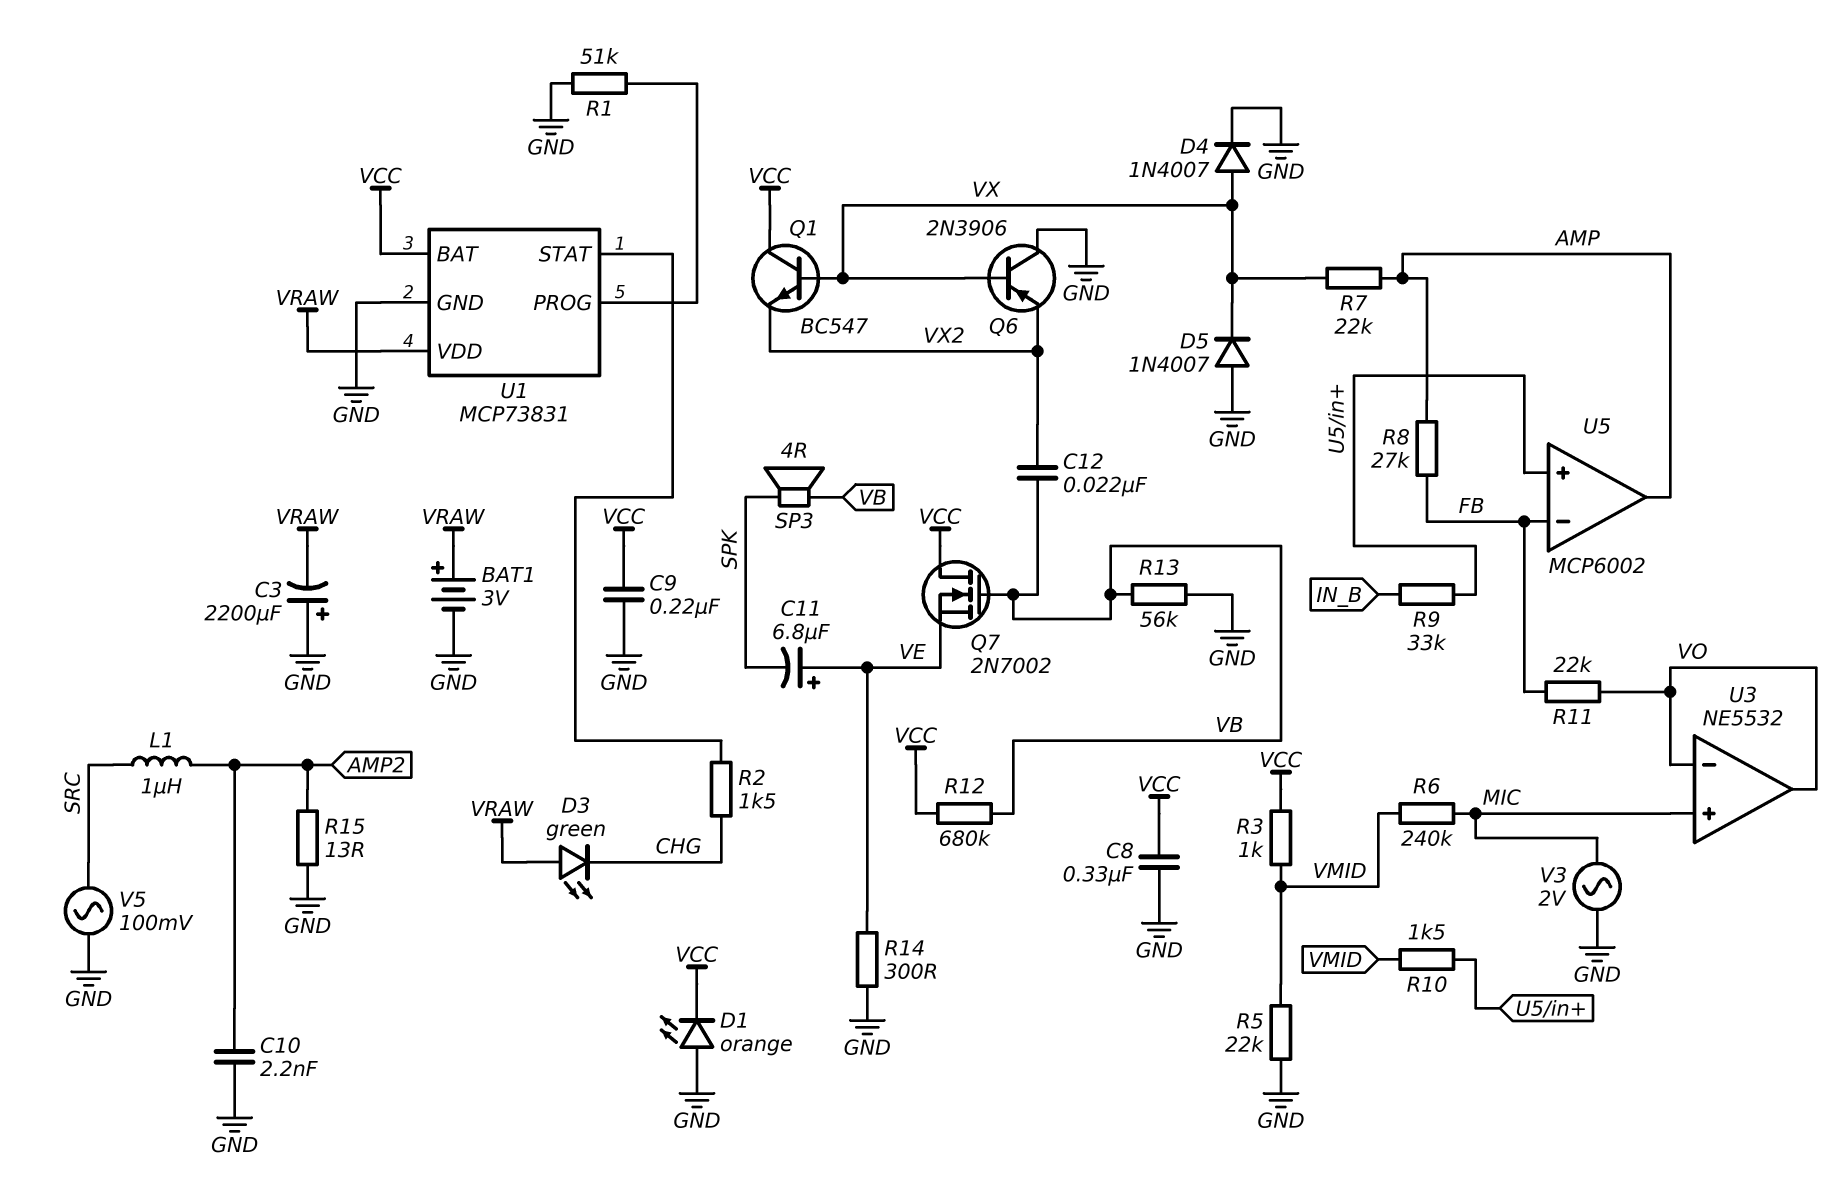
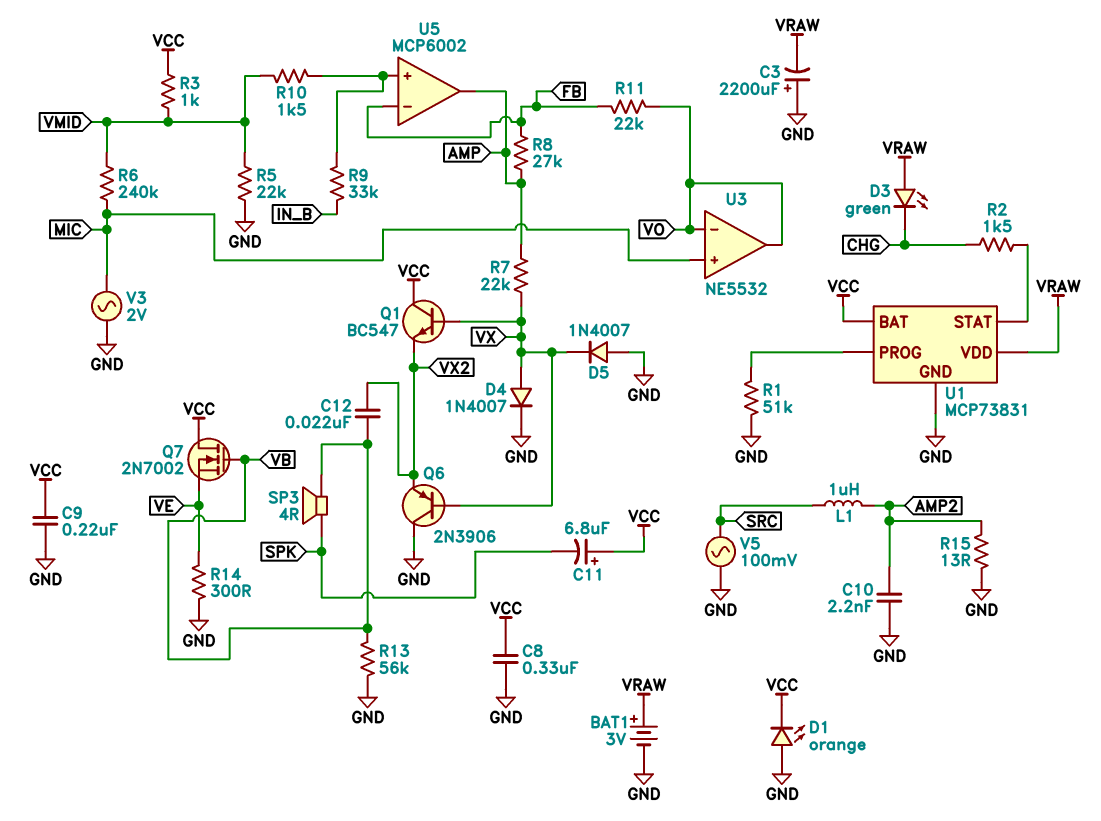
C11: 6.8uF (plus VE, minus SPK) -> 6.8uF (plus VCC, minus SPK)
R12: 680k (VB, VCC) -> none

